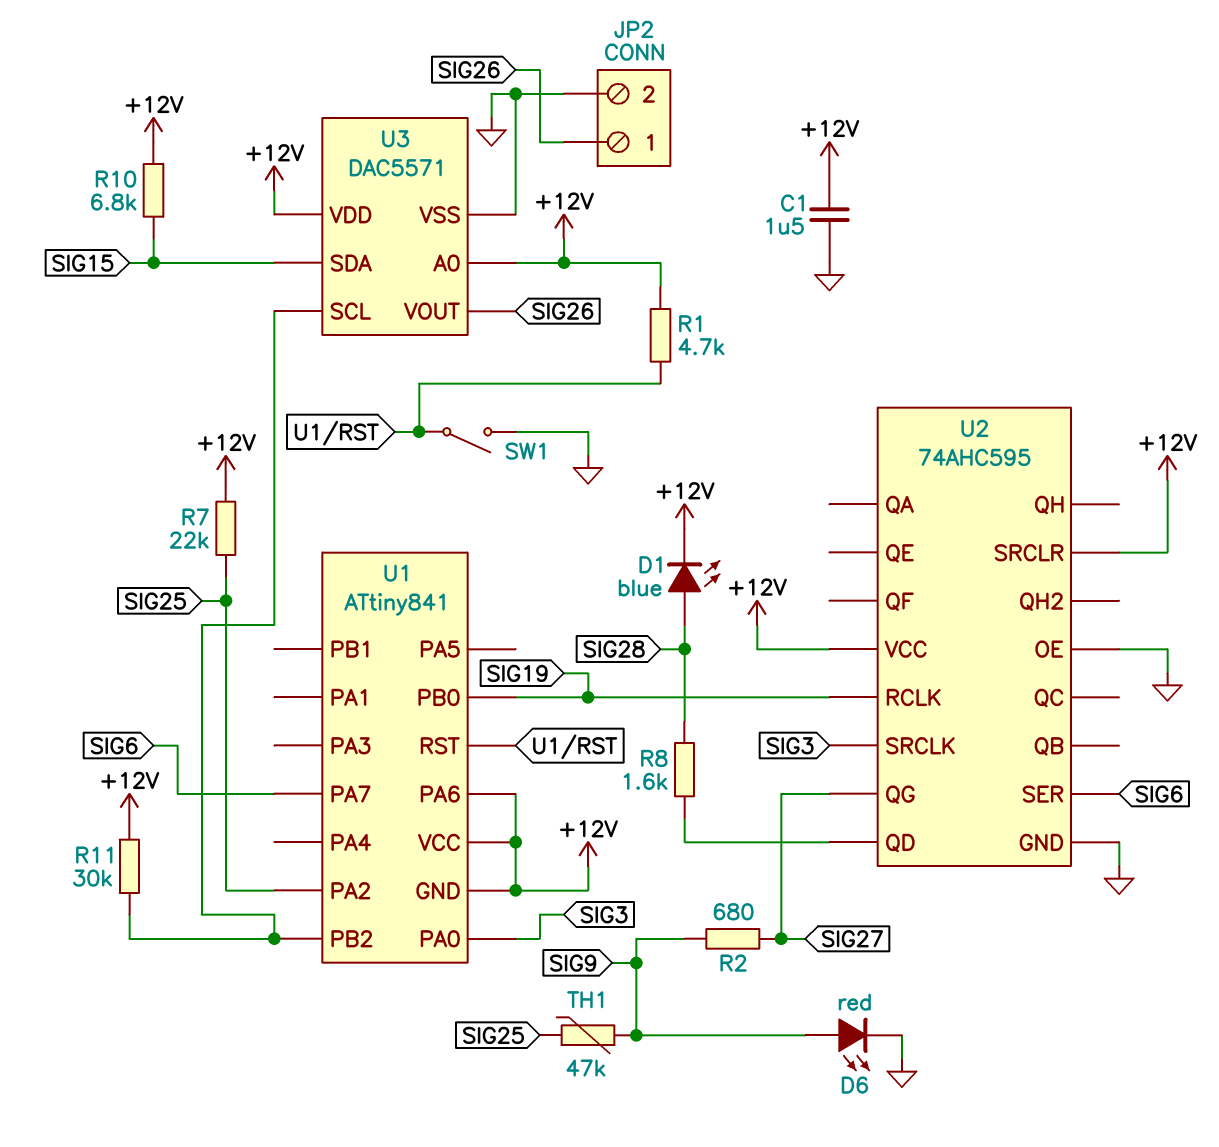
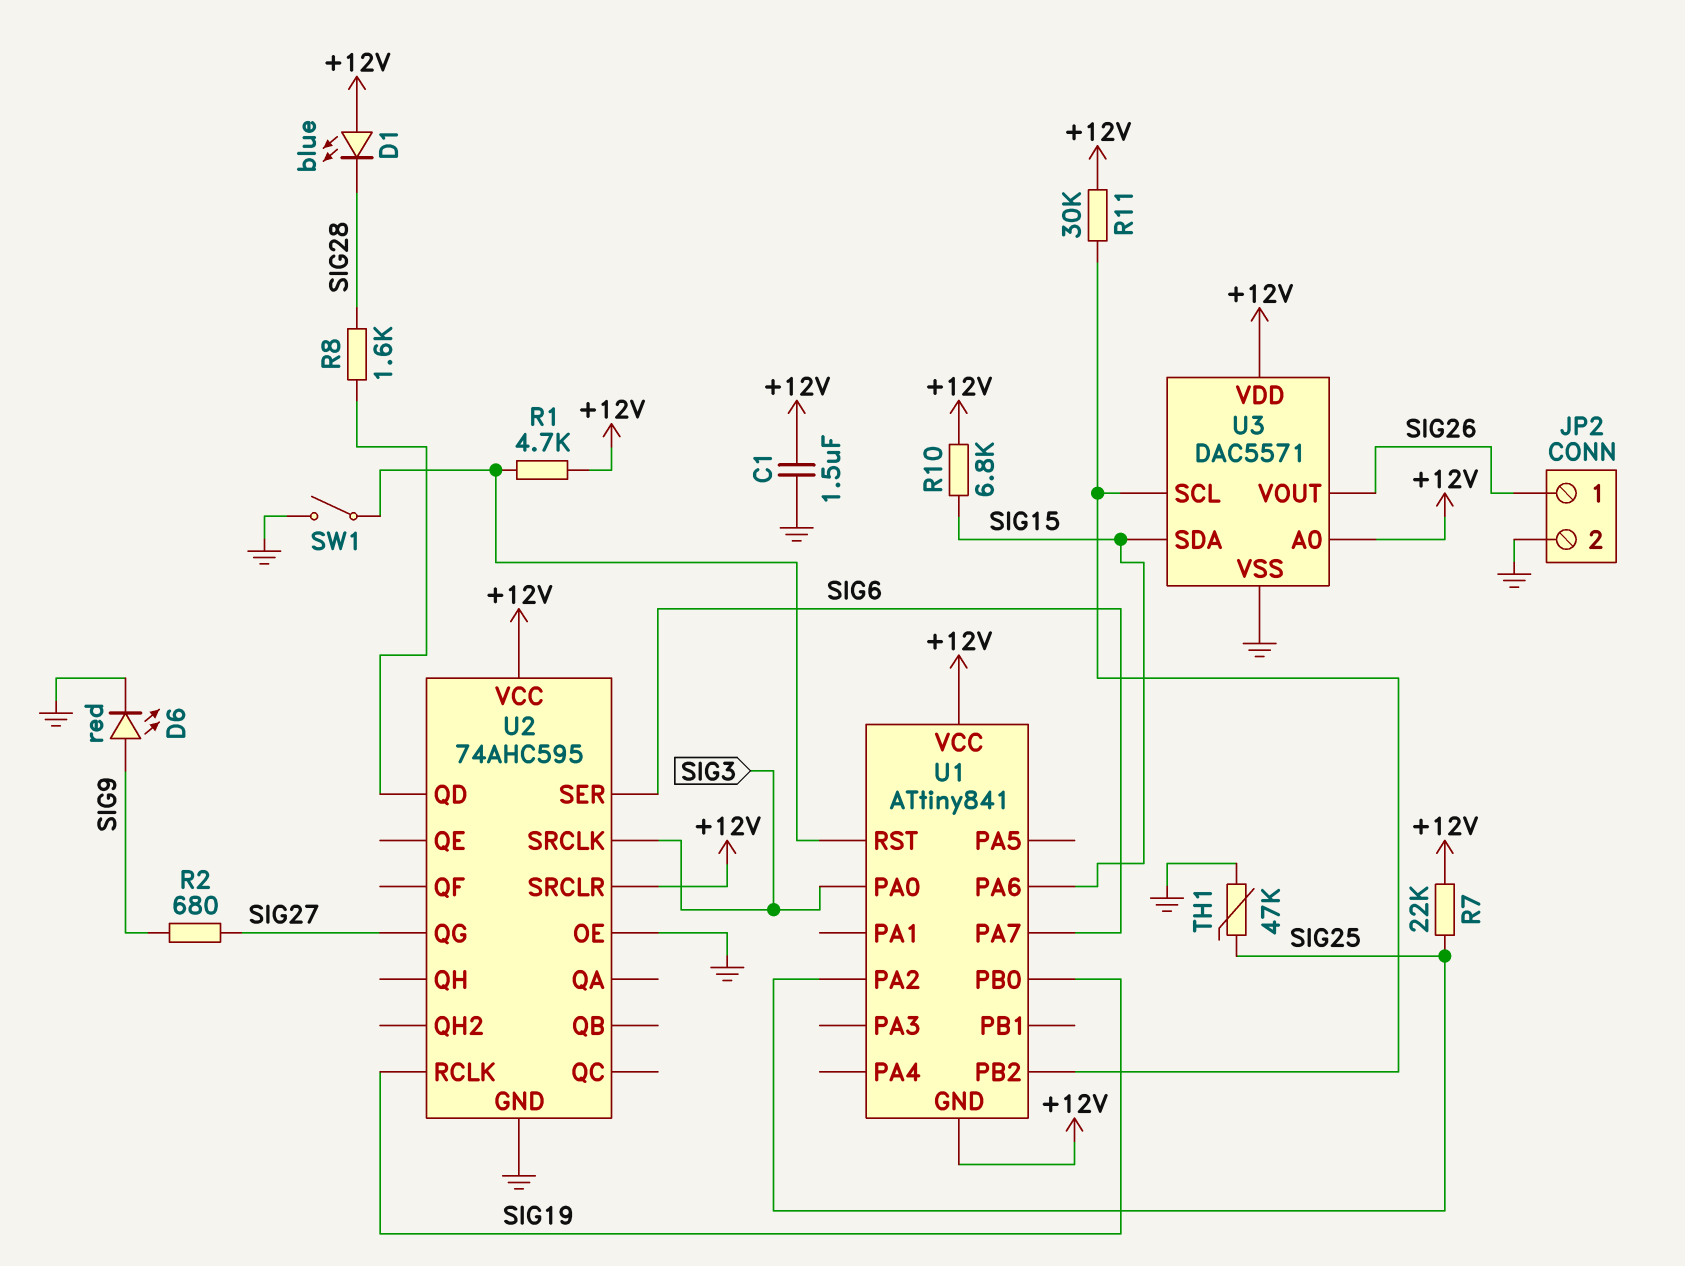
D1: LED blue (A SIG28, K +12V) -> LED blue (A +12V, K SIG28)
TH1: 47k (SIG9, SIG25) -> 47k (GND, SIG25)
U1 pin PA6: +12V -> SIG15

